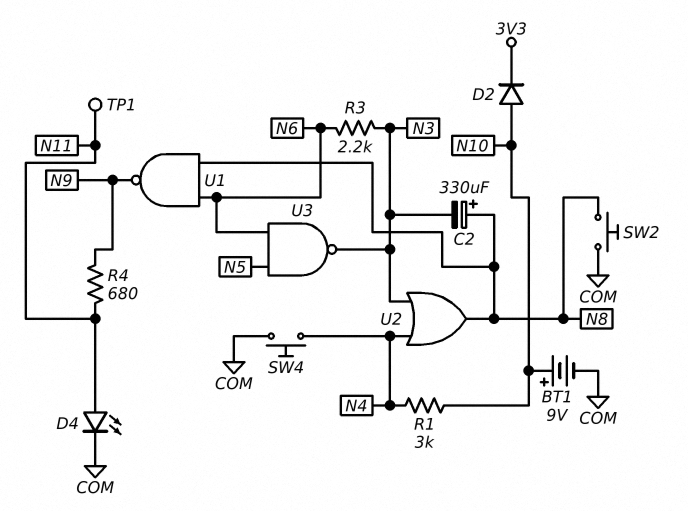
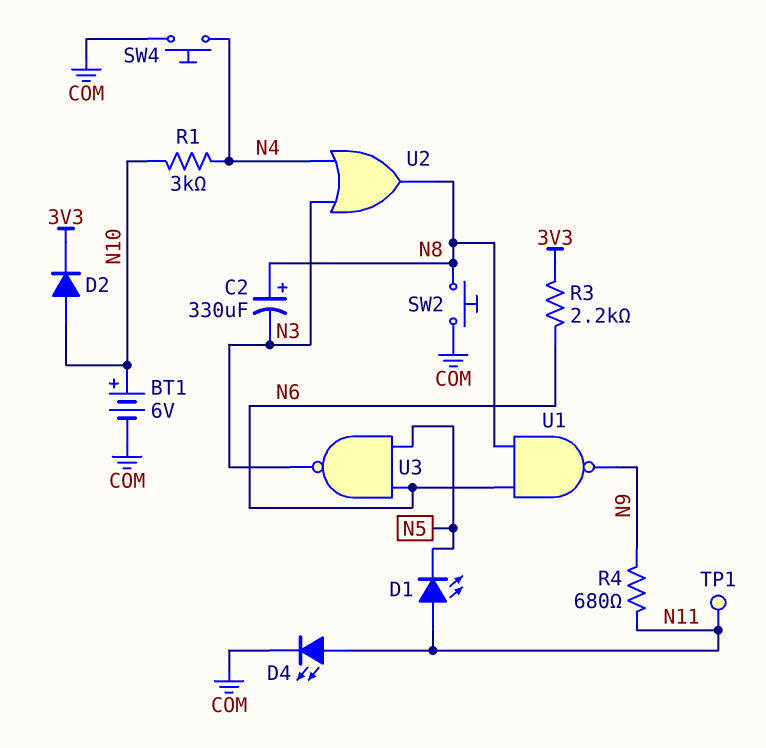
BT1: 9V (plus N10, minus COM) -> 6V (plus N10, minus COM)
D1: none -> LED (A N11, K N5)
R3: 2.2k (N3, N6) -> 2.2k (3V3, N6)

